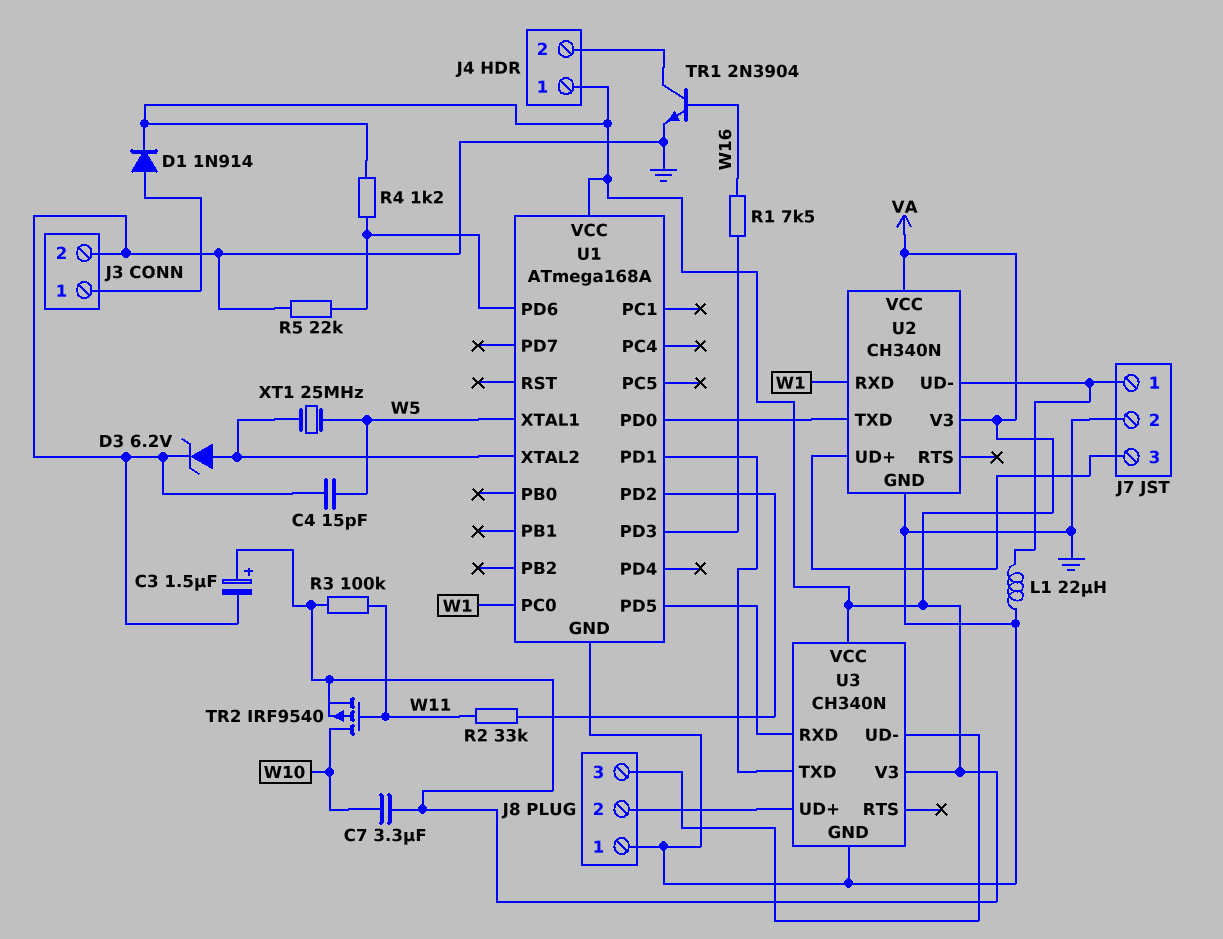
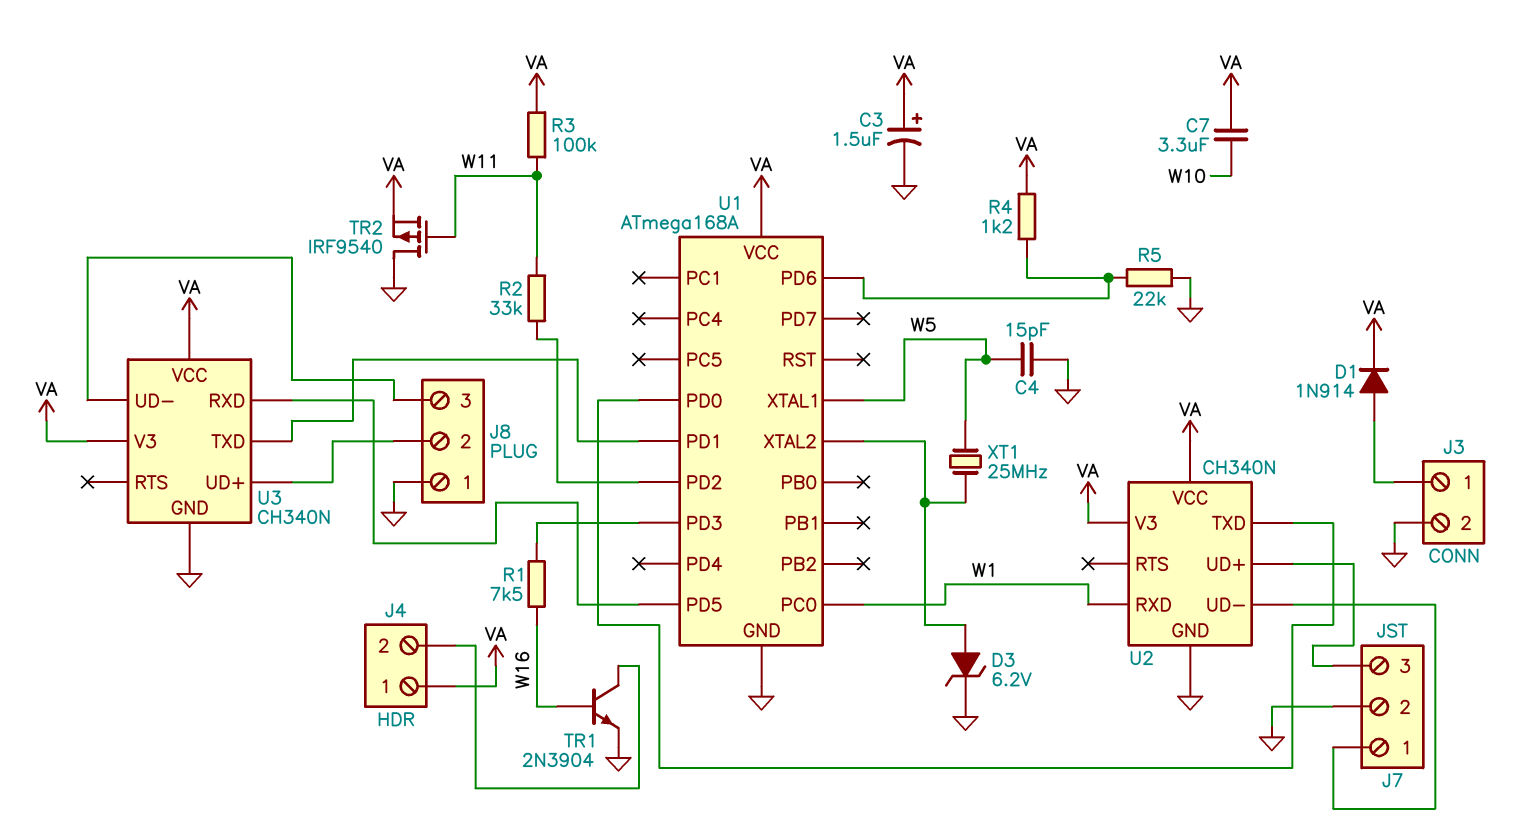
L1: 22uH (GND, J7/1) -> none
TR2: PMOS IRF9540 (G W11, D W10, S VA) -> PMOS IRF9540 (G W11, D GND, S VA)

